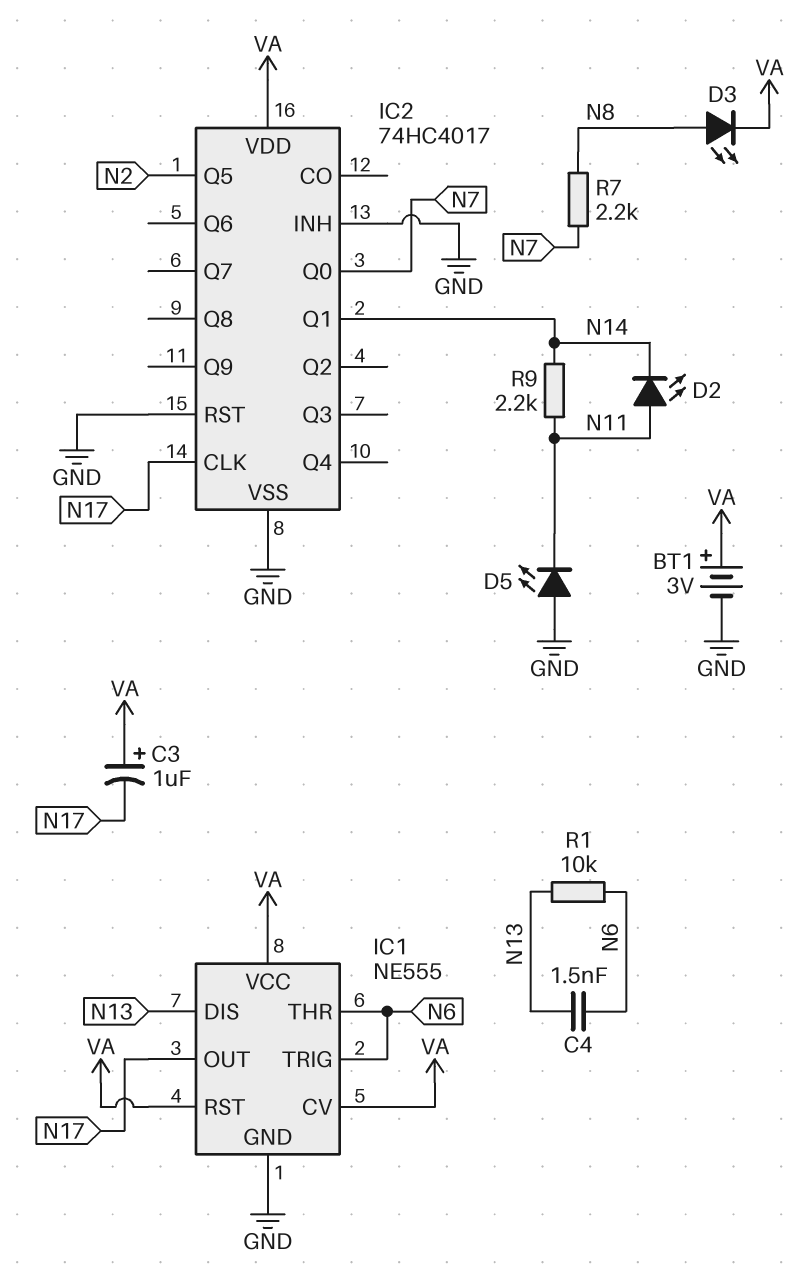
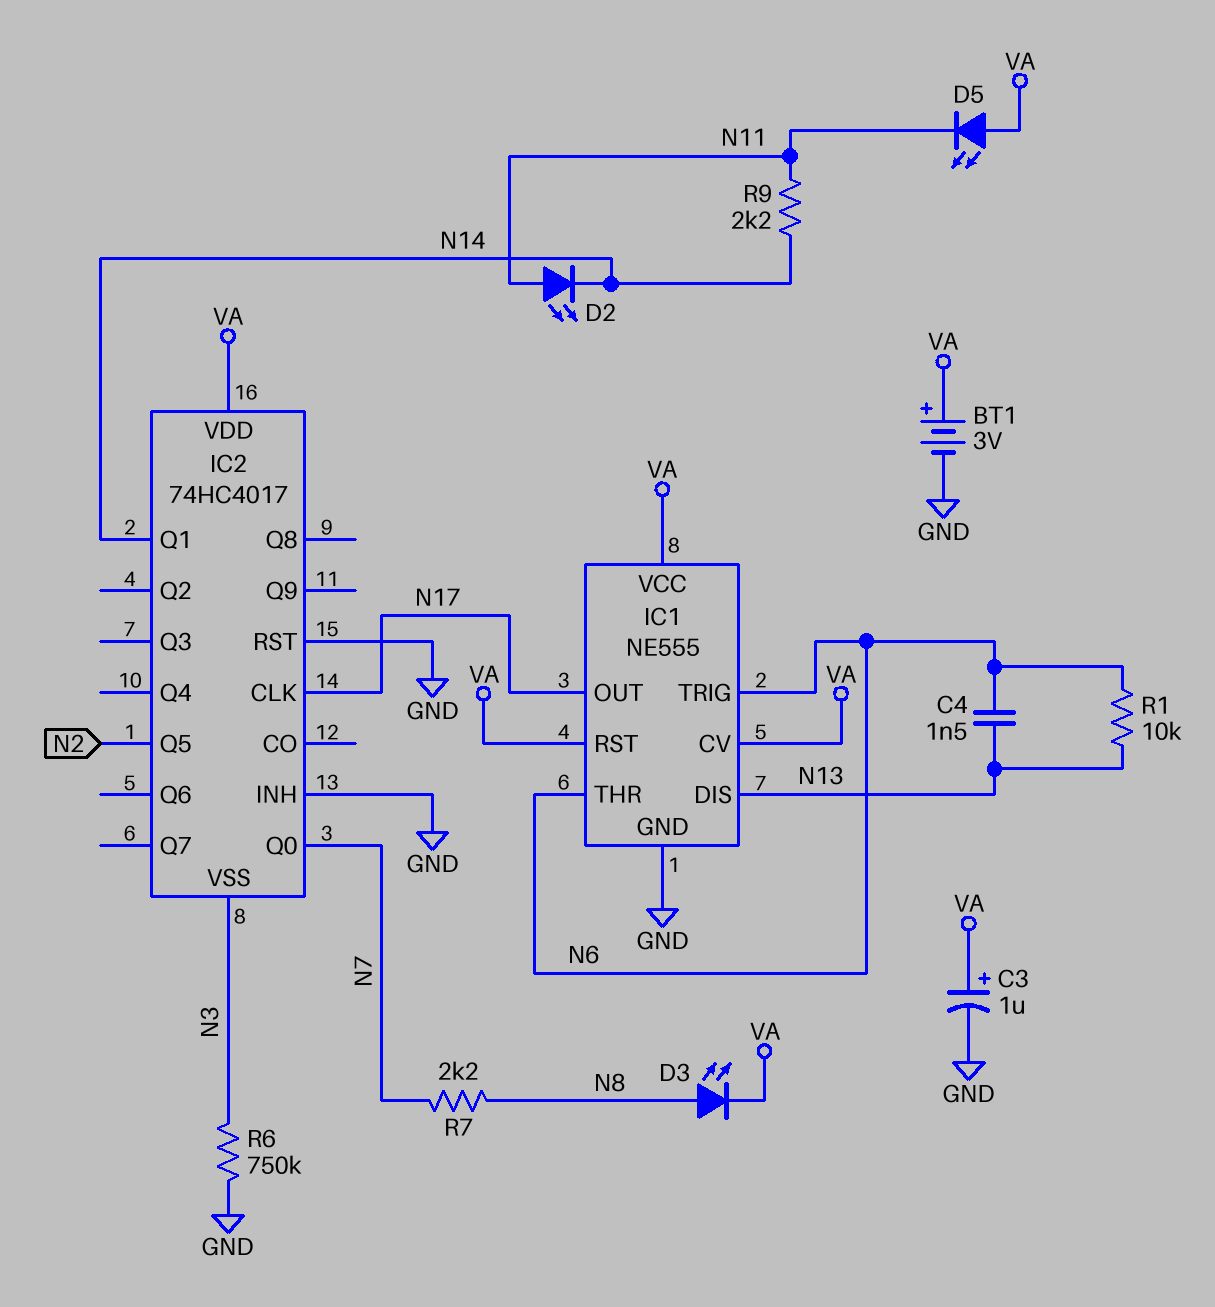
C3: 1uF (plus VA, minus N17) -> 1uF (plus VA, minus GND)
D5: LED (A GND, K N11) -> LED (A VA, K N11)
IC2 pin VSS: GND -> N3
R6: none -> 750k (GND, N3)

